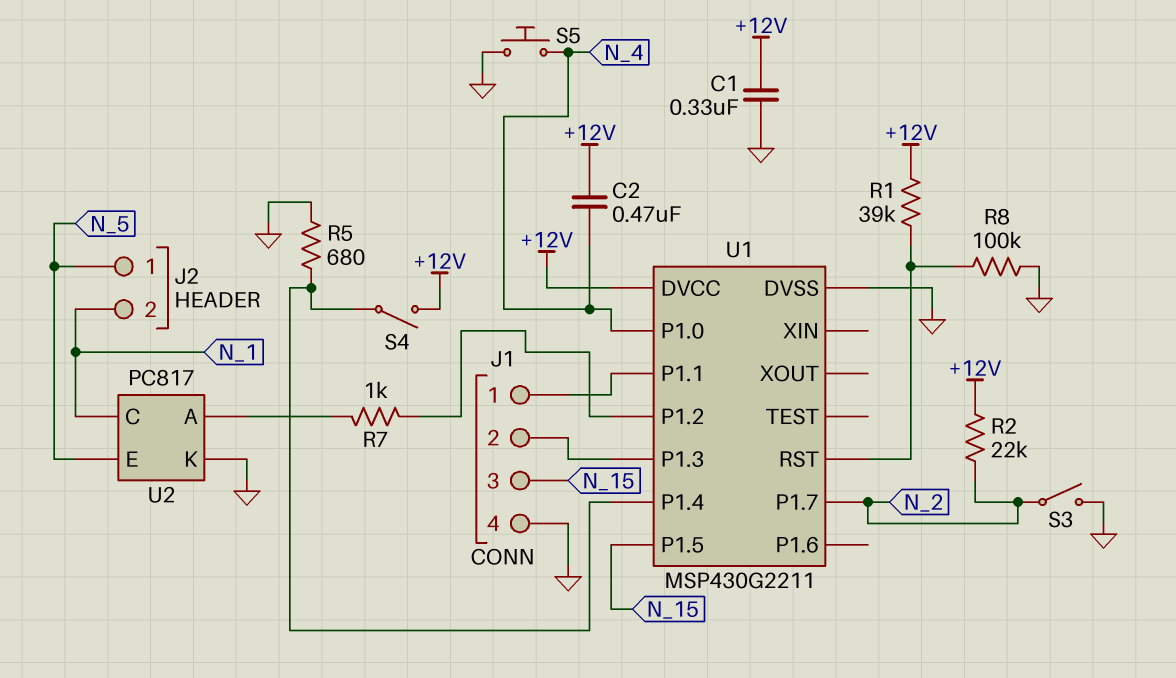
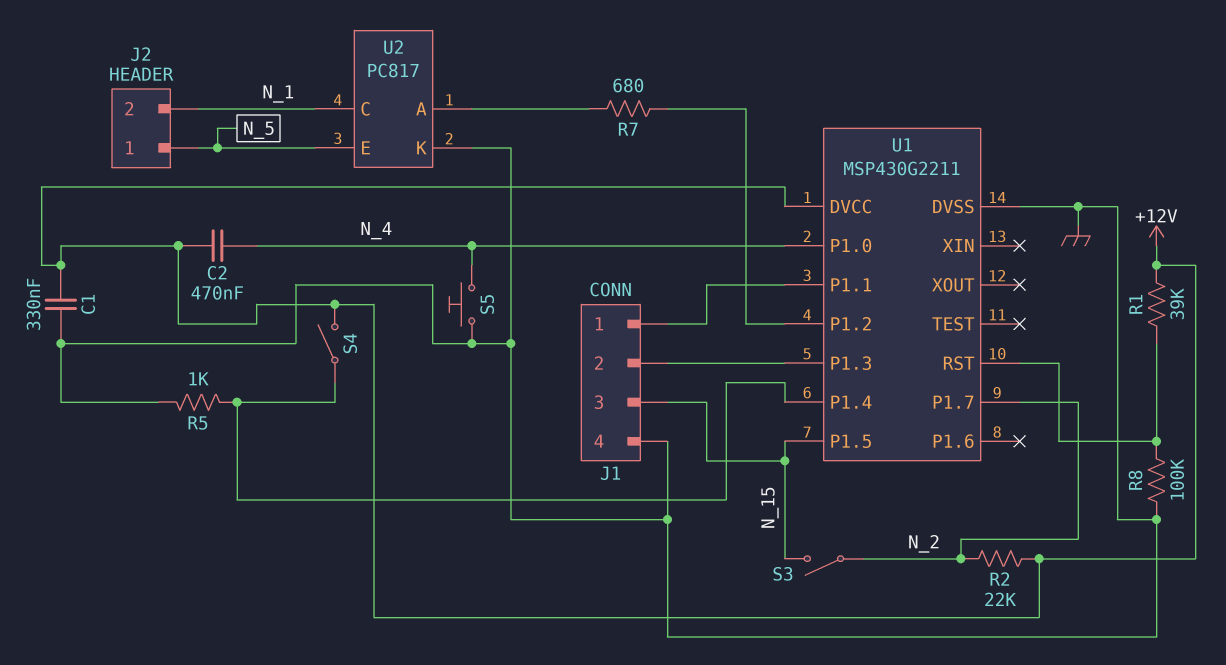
R5: 680 (GND, U1/P1.4) -> 1k (GND, U1/P1.4)
R7: 1k (U1/P1.2, U2/A) -> 680 (U1/P1.2, U2/A)
S3: switch (GND, N_2) -> switch (N_2, N_15)

